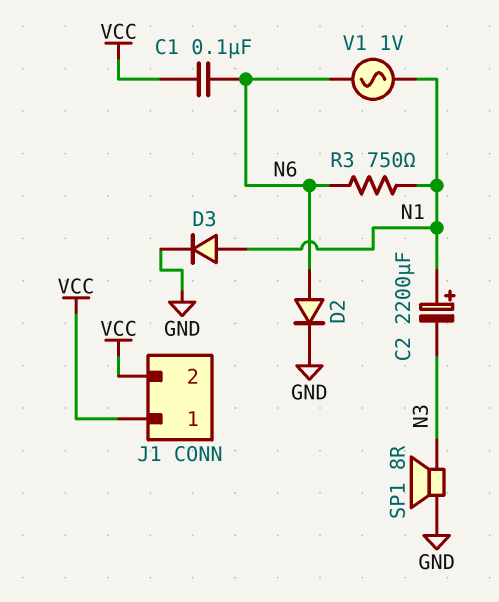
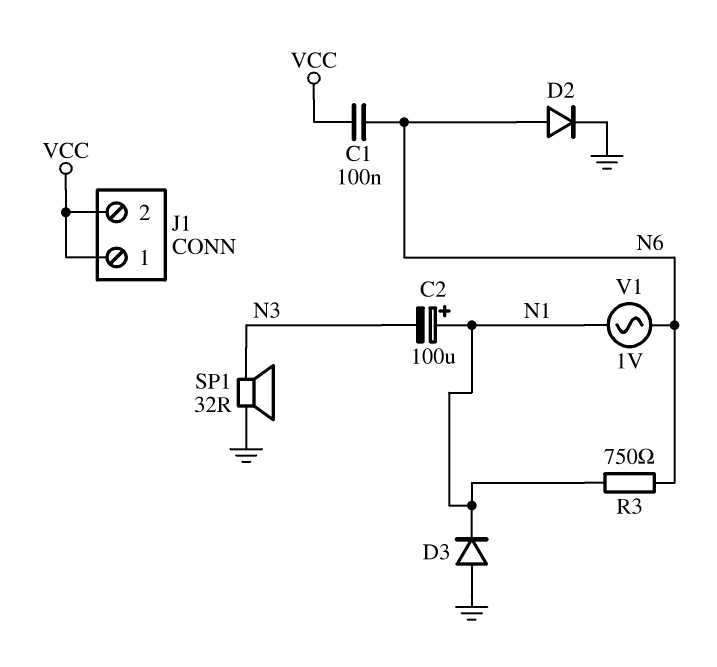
C2: 2200uF (plus N1, minus N3) -> 100uF (plus N1, minus N3)
D3: diode (A N1, K GND) -> diode (A GND, K N1)
SP1: speaker 8R (GND, N3) -> speaker 32R (GND, N3)

